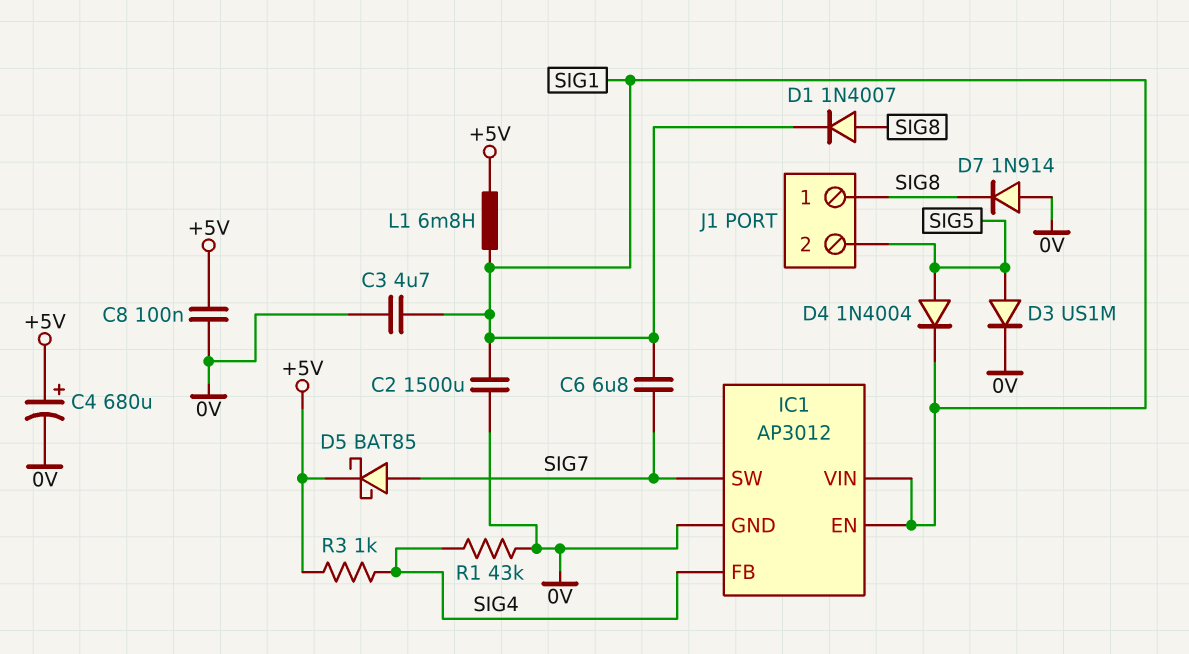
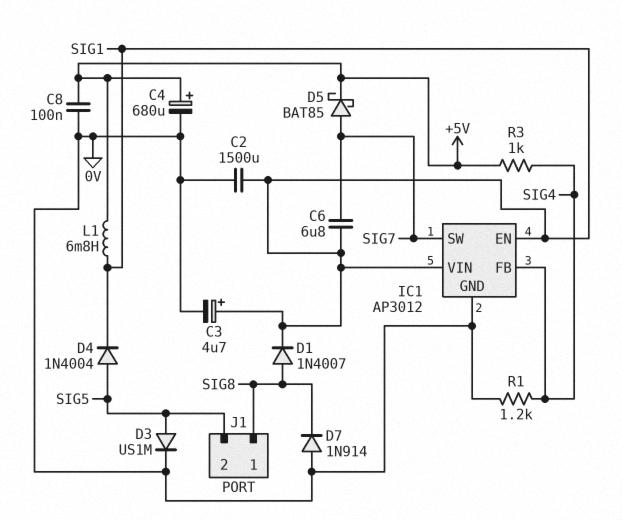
C3: 4.7uF (0V, SIG1) -> 4.7uF (plus SIG1, minus 0V)
R1: 43k (0V, SIG4) -> 1.2k (0V, SIG4)

